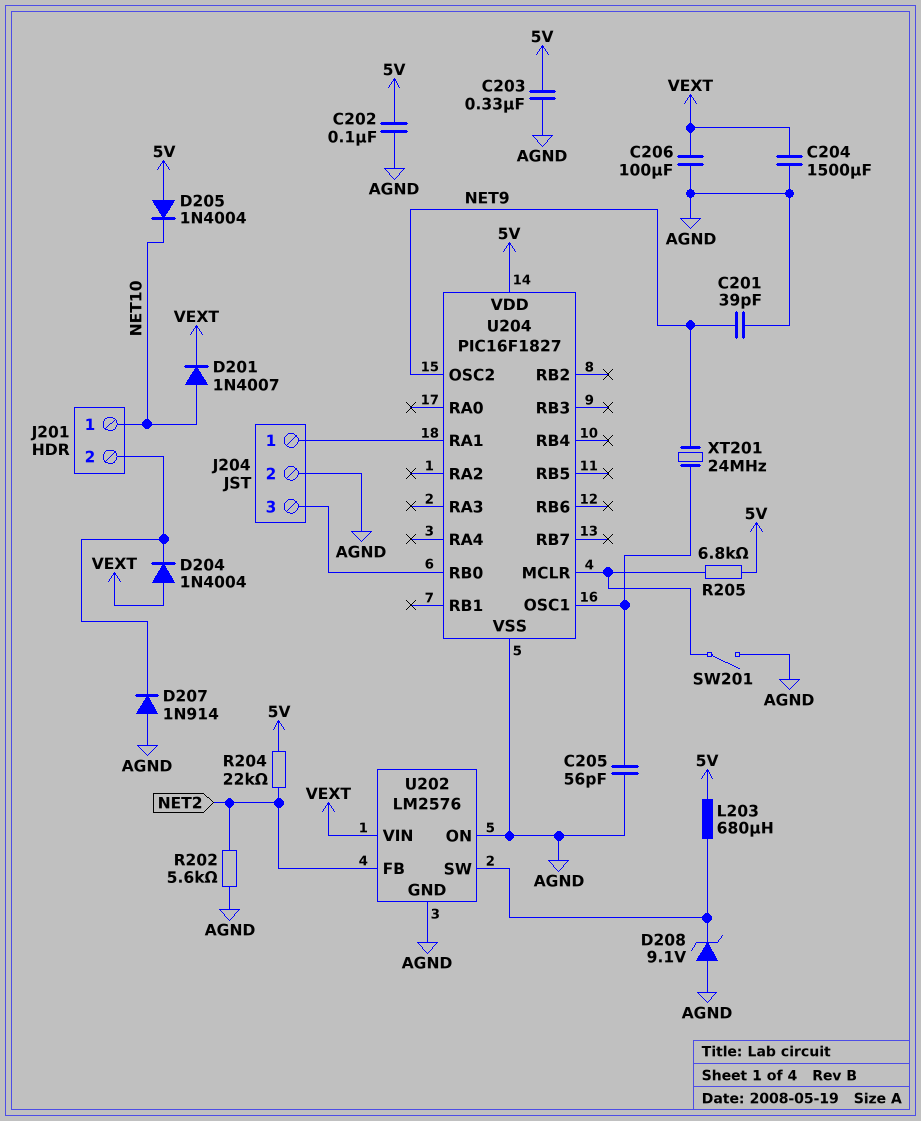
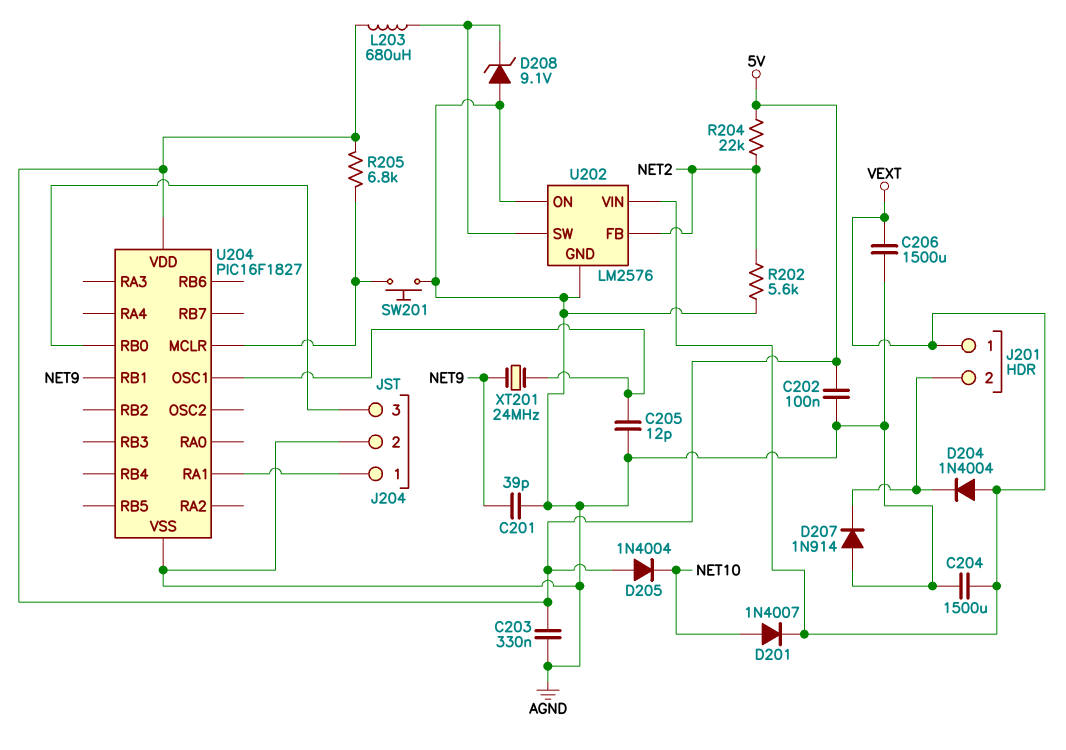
C205: 56pF (AGND, U204/OSC1) -> 12pF (AGND, U204/OSC1)
C206: 100uF (AGND, VEXT) -> 1500uF (AGND, VEXT)
J201 pin 1: NET10 -> VEXT
SW201: switch (AGND, U204/MCLR) -> button (AGND, U204/MCLR)
U204 pin OSC2: NET9 -> none
U204 pin RB1: none -> NET9

